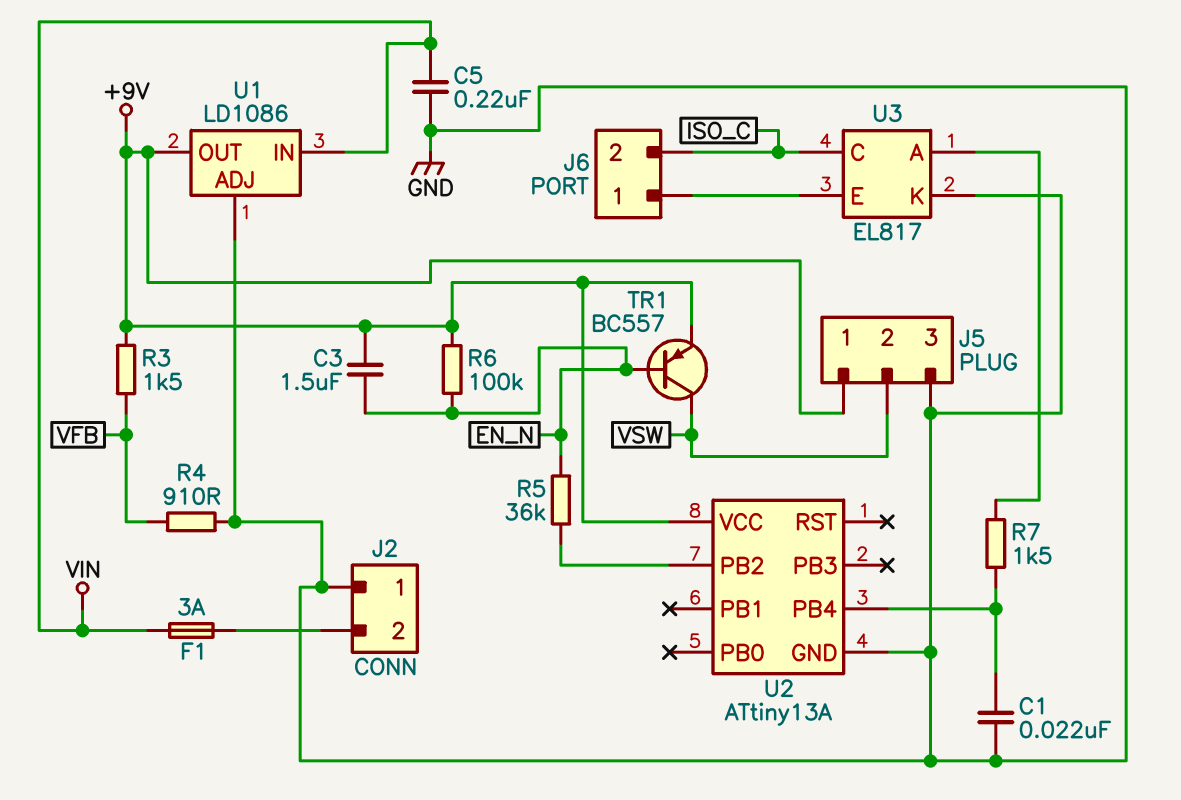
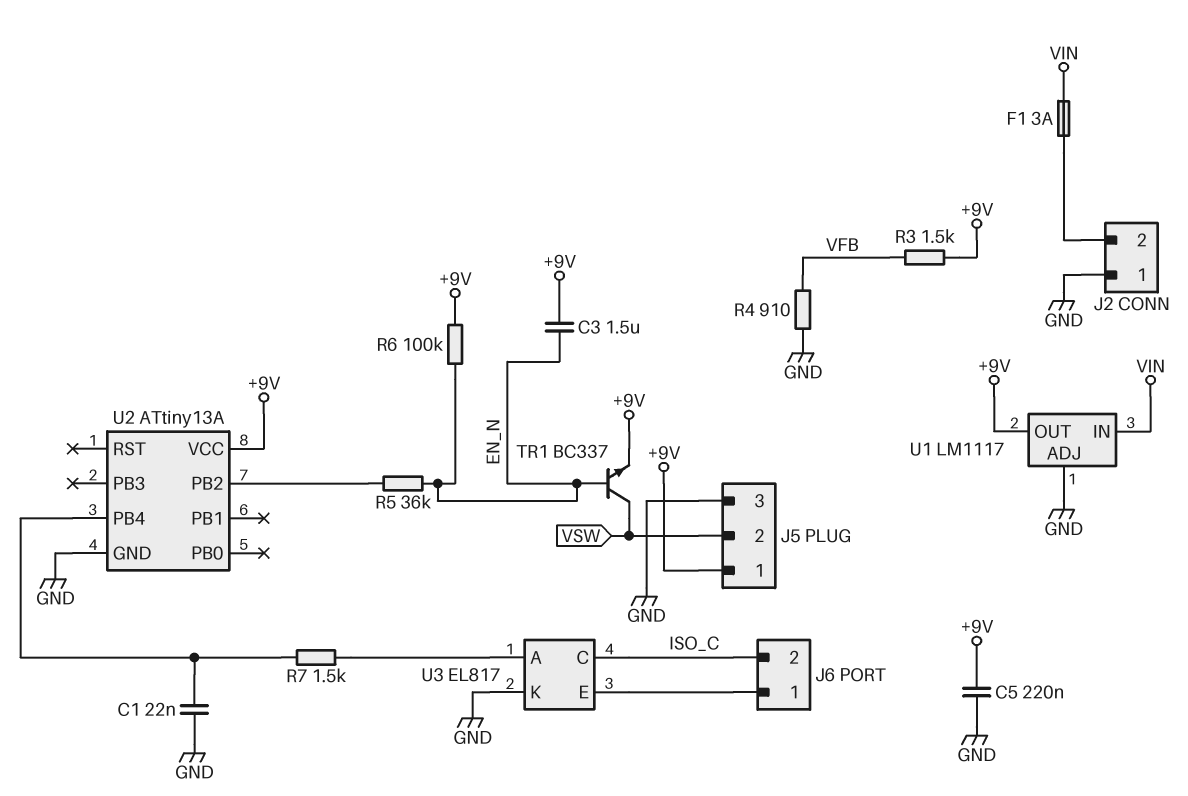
C5: 220nF (GND, VIN) -> 220nF (+9V, GND)
TR1: PNP BC557 (B EN_N, C VSW, E +9V) -> NPN BC337 (B EN_N, C VSW, E +9V)
U1: LD1086 -> LM1117

